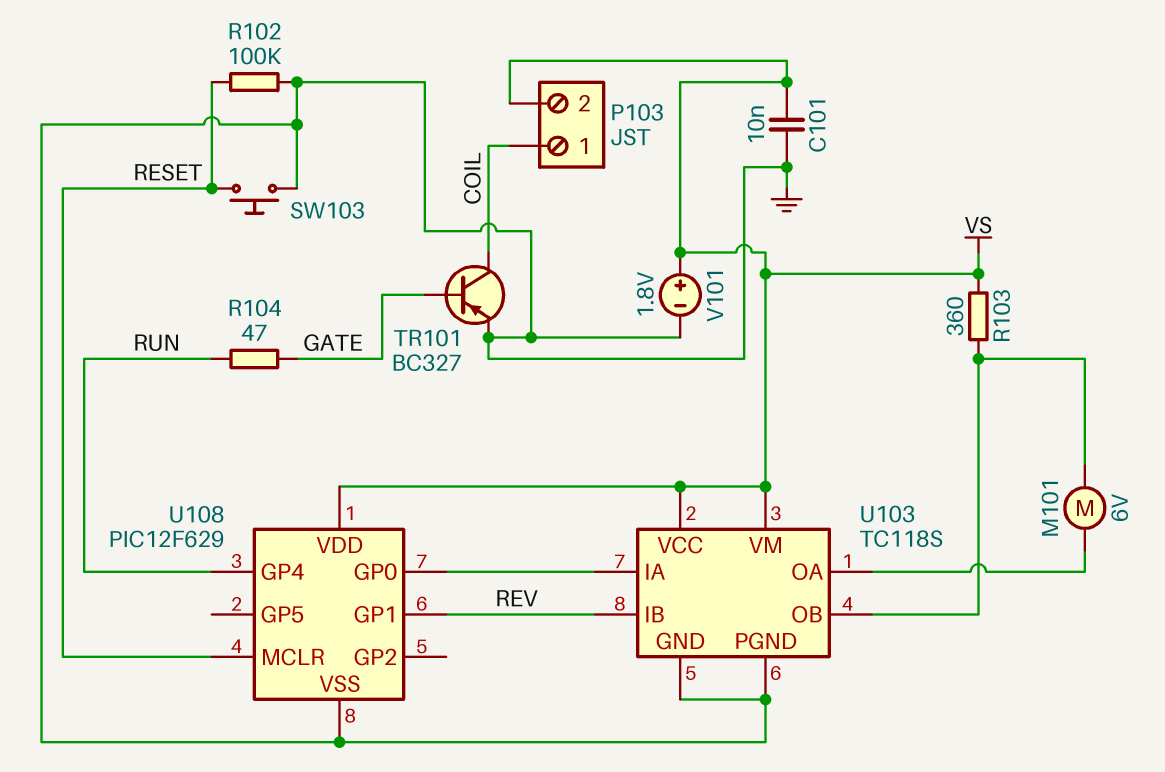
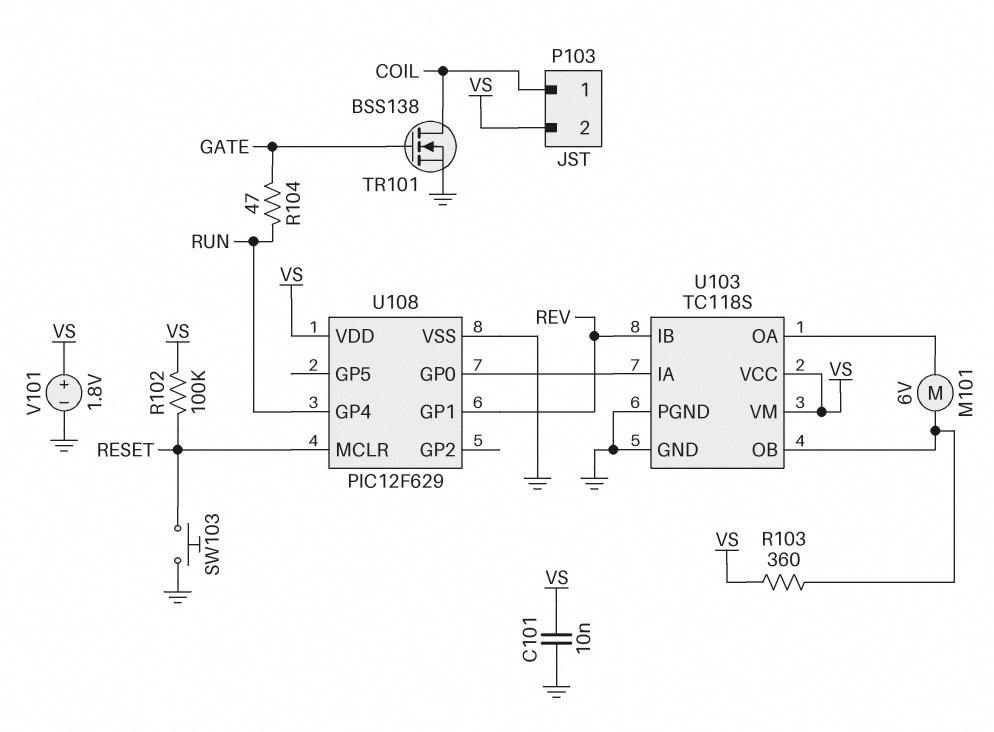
R102: 100k (GND, RESET) -> 100k (RESET, VS)
TR101: PNP BC327 (B GATE, C COIL, E GND) -> NMOS BSS138 (G GATE, D COIL, S GND)

